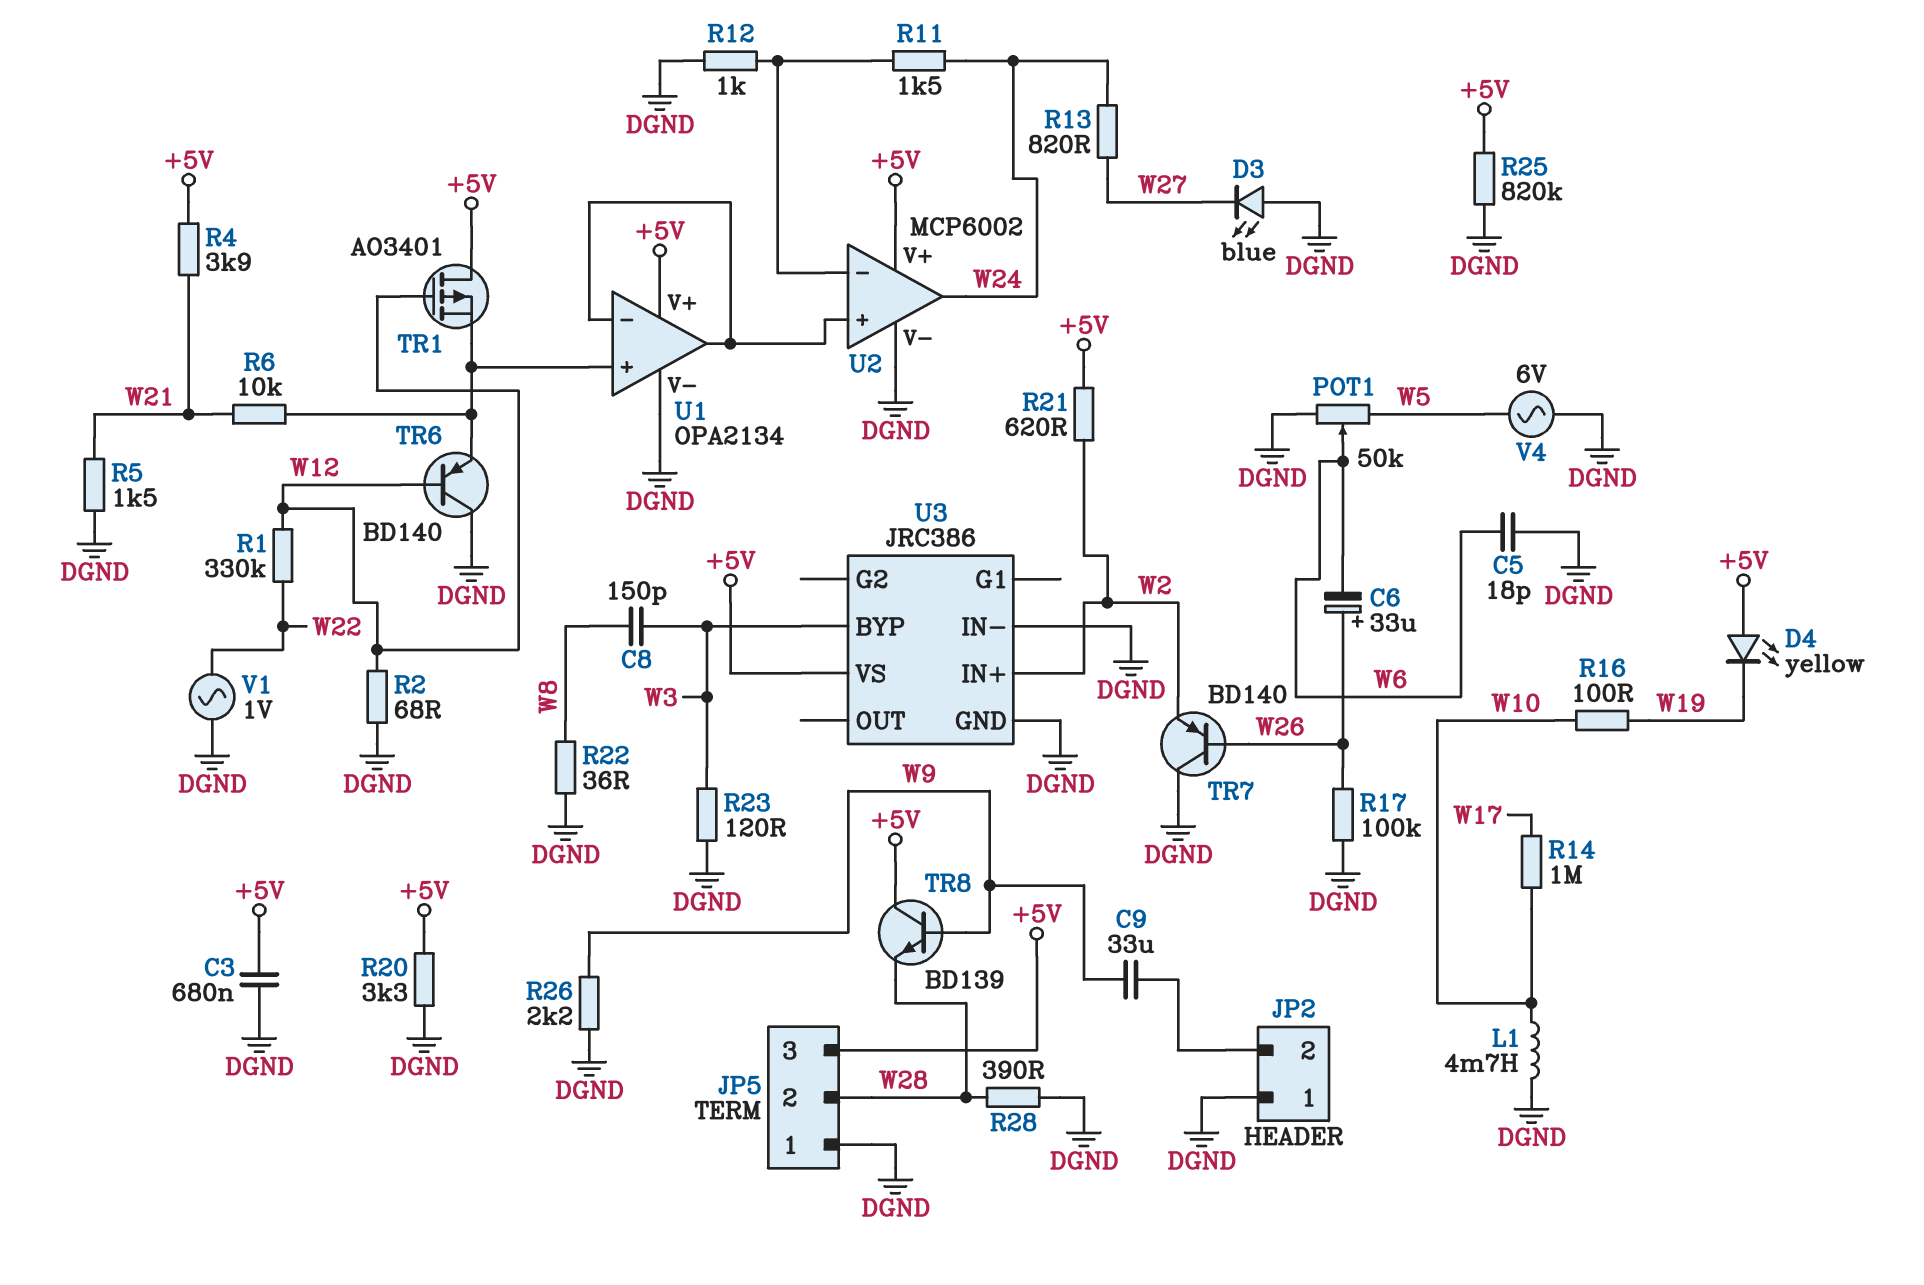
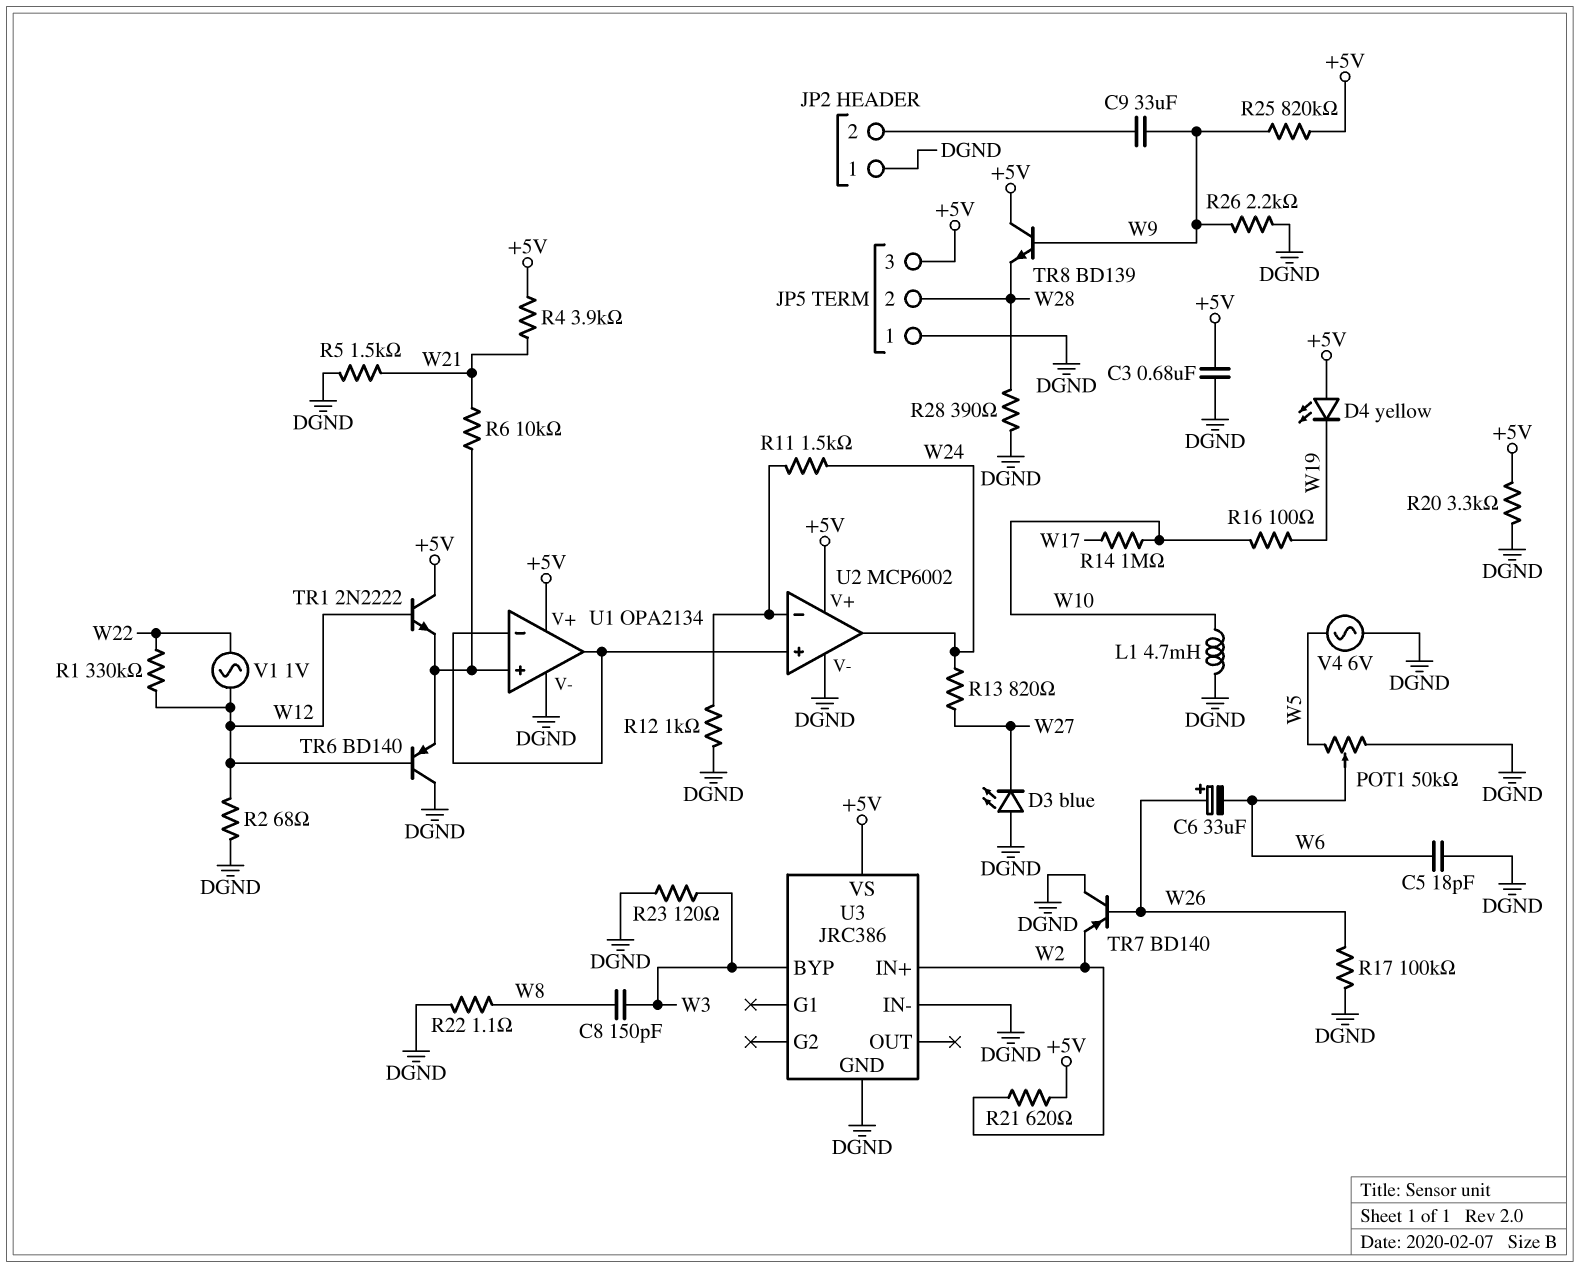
R22: 36 (DGND, W8) -> 1.1 (DGND, W8)
R25: 820k (+5V, DGND) -> 820k (+5V, W9)
TR1: PMOS AO3401 (G W12, D +5V, S U1/in+) -> NPN 2N2222 (B W12, C +5V, E U1/in+)
V1: AC 1V (DGND, W22) -> AC 1V (W12, W22)

